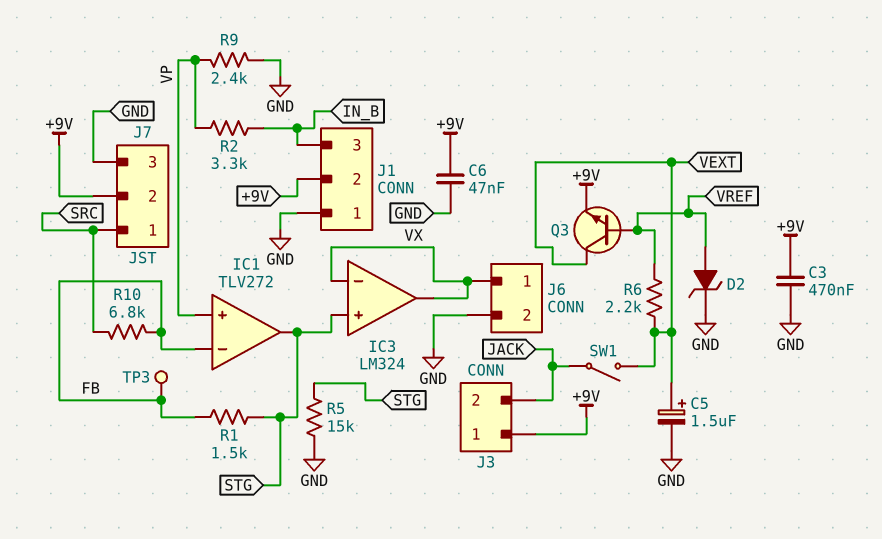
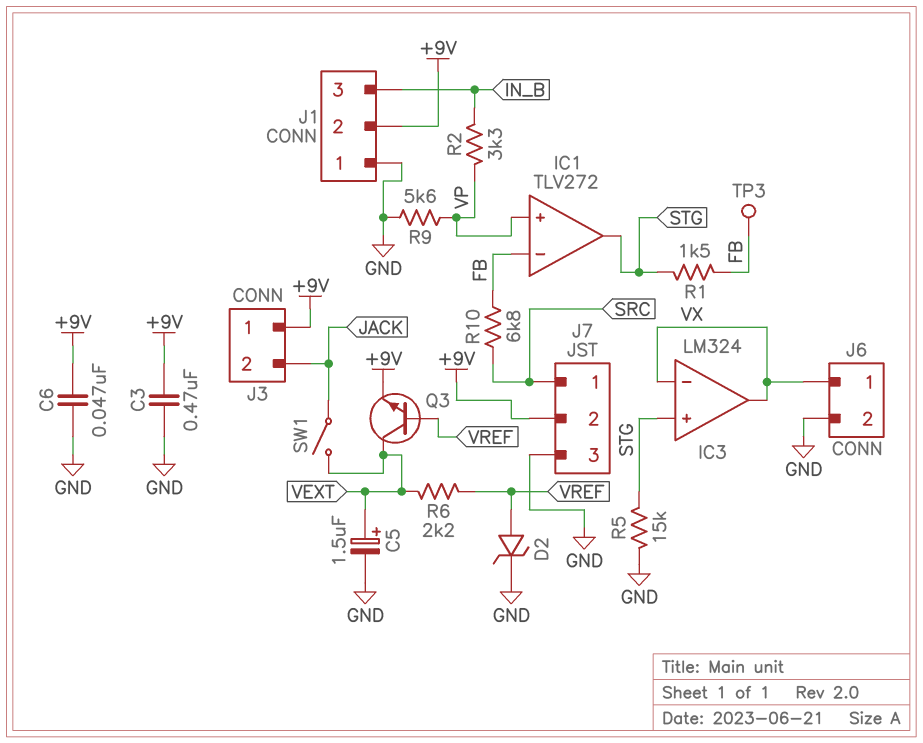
R9: 2.4k (GND, VP) -> 5.6k (GND, VP)

